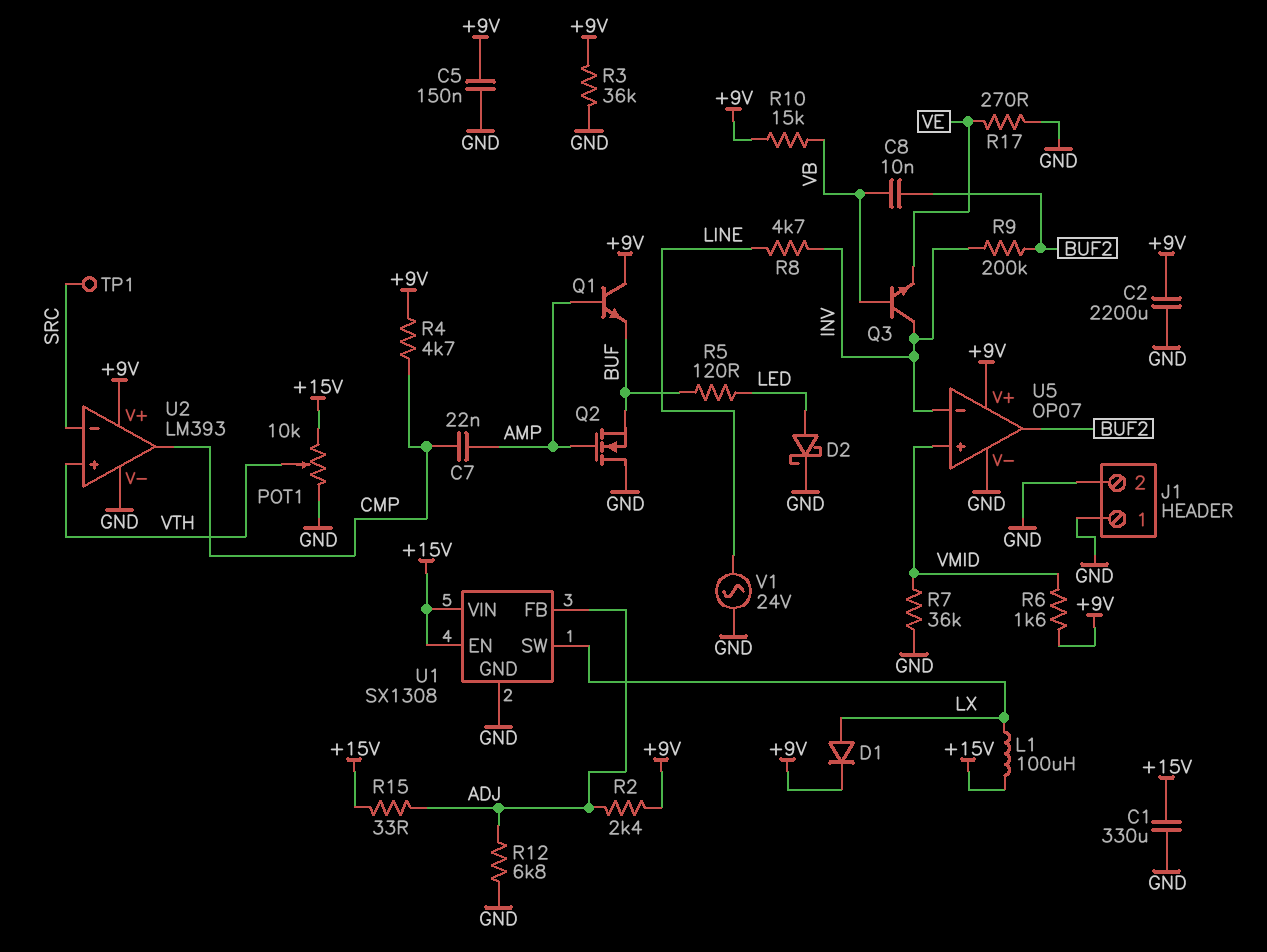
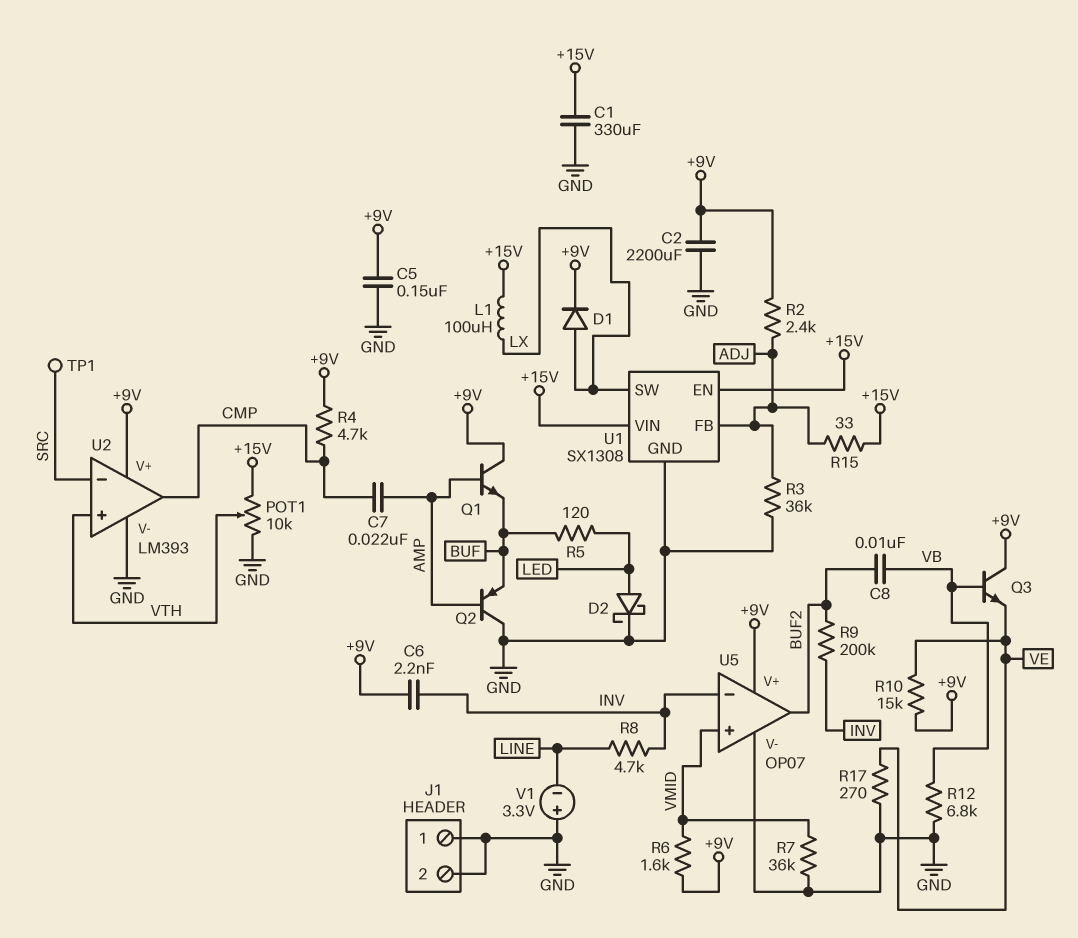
C6: none -> 2.2nF (+9V, INV)
Q2: NMOS (G AMP, D GND, S BUF) -> PNP (B AMP, C GND, E BUF)
Q3: NPN (B VB, C INV, E VE) -> NPN (B VB, C +9V, E VE)
R3: 36k (+9V, GND) -> 36k (ADJ, GND)
R10: 15k (+9V, VB) -> 15k (+9V, VE)
R12: 6.8k (ADJ, GND) -> 6.8k (GND, VB)
V1: AC 24V (GND, LINE) -> 3.3V (plus GND, minus LINE)

